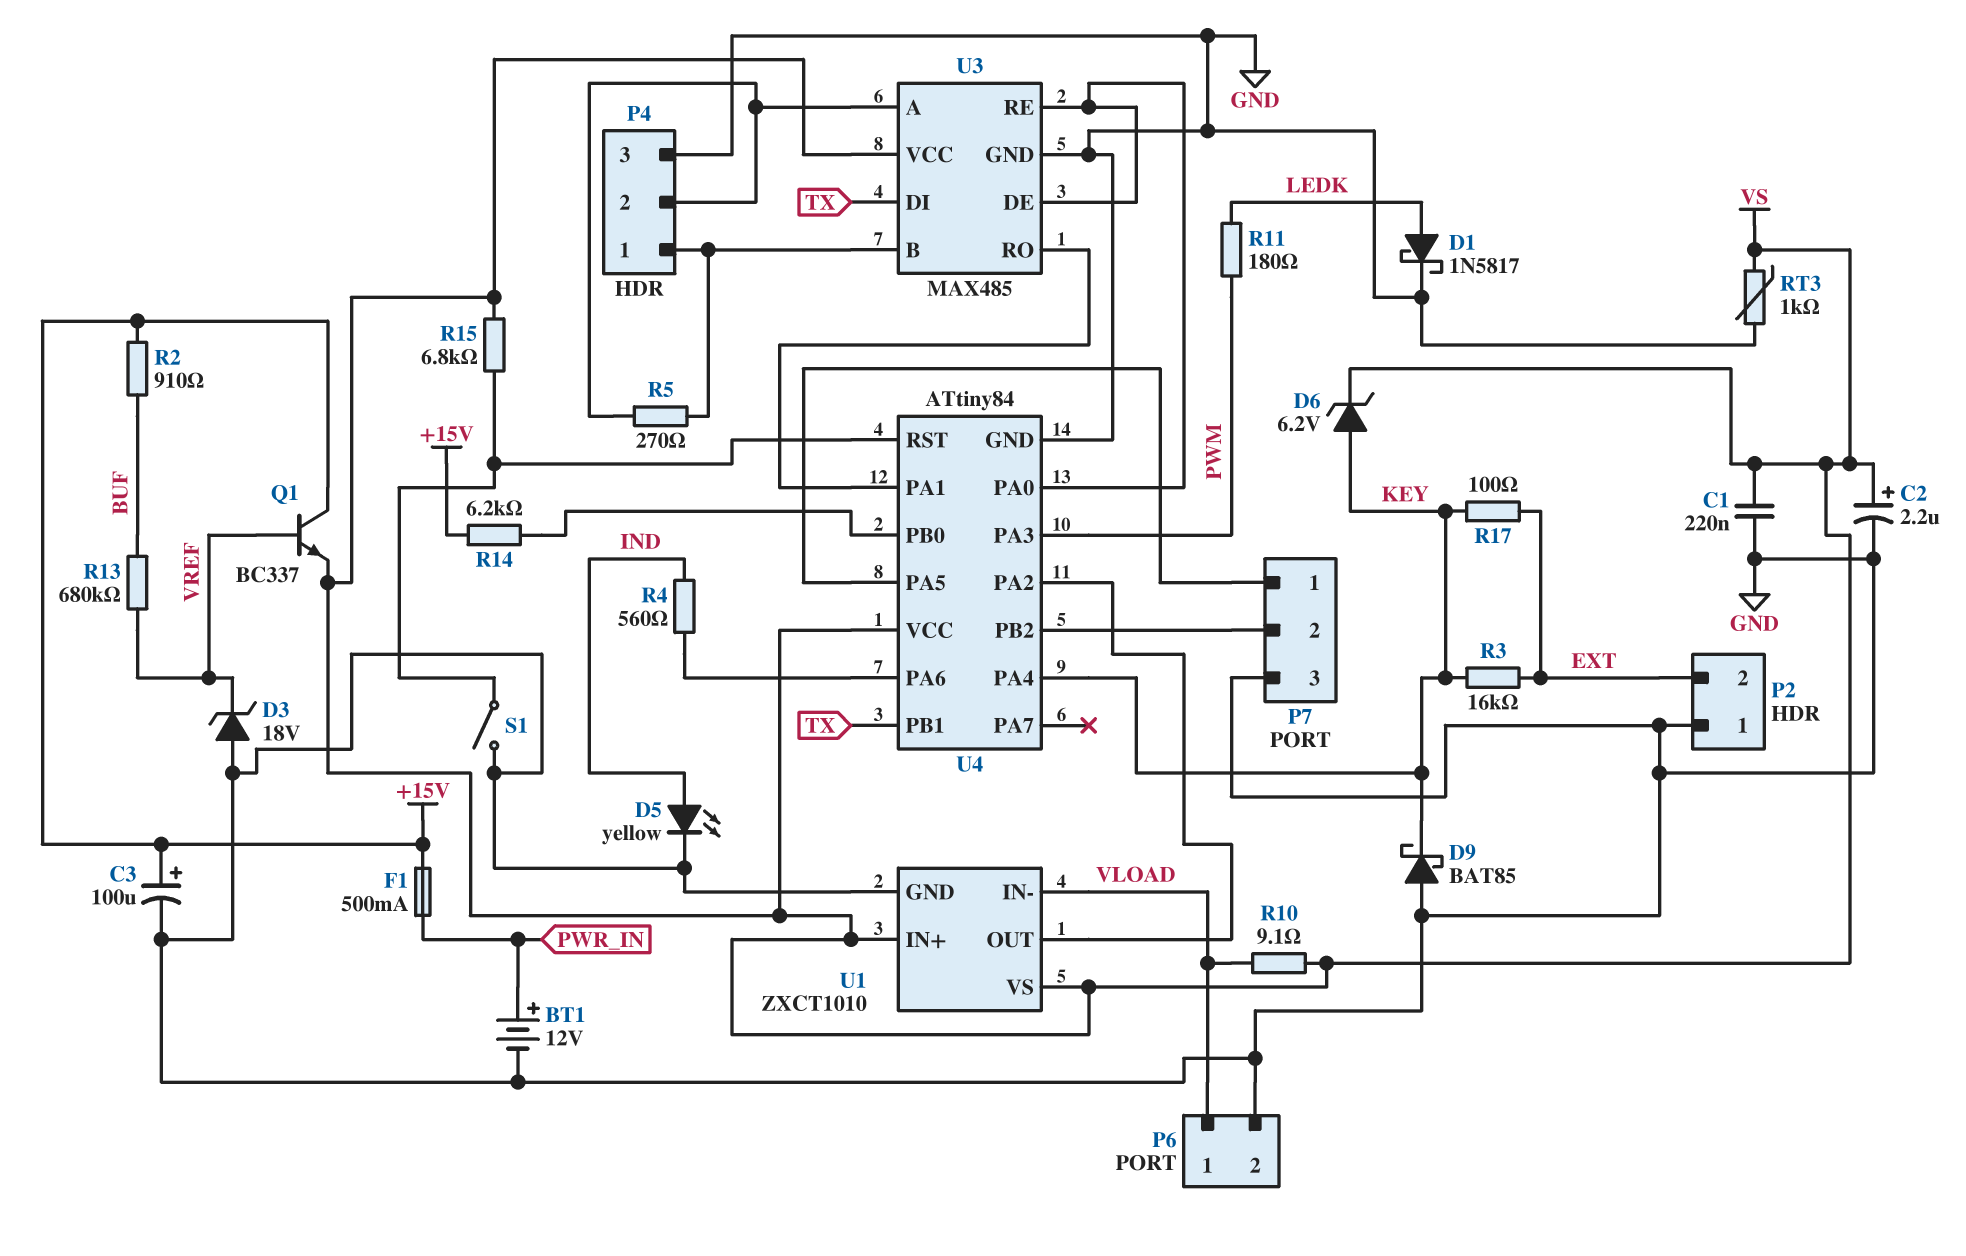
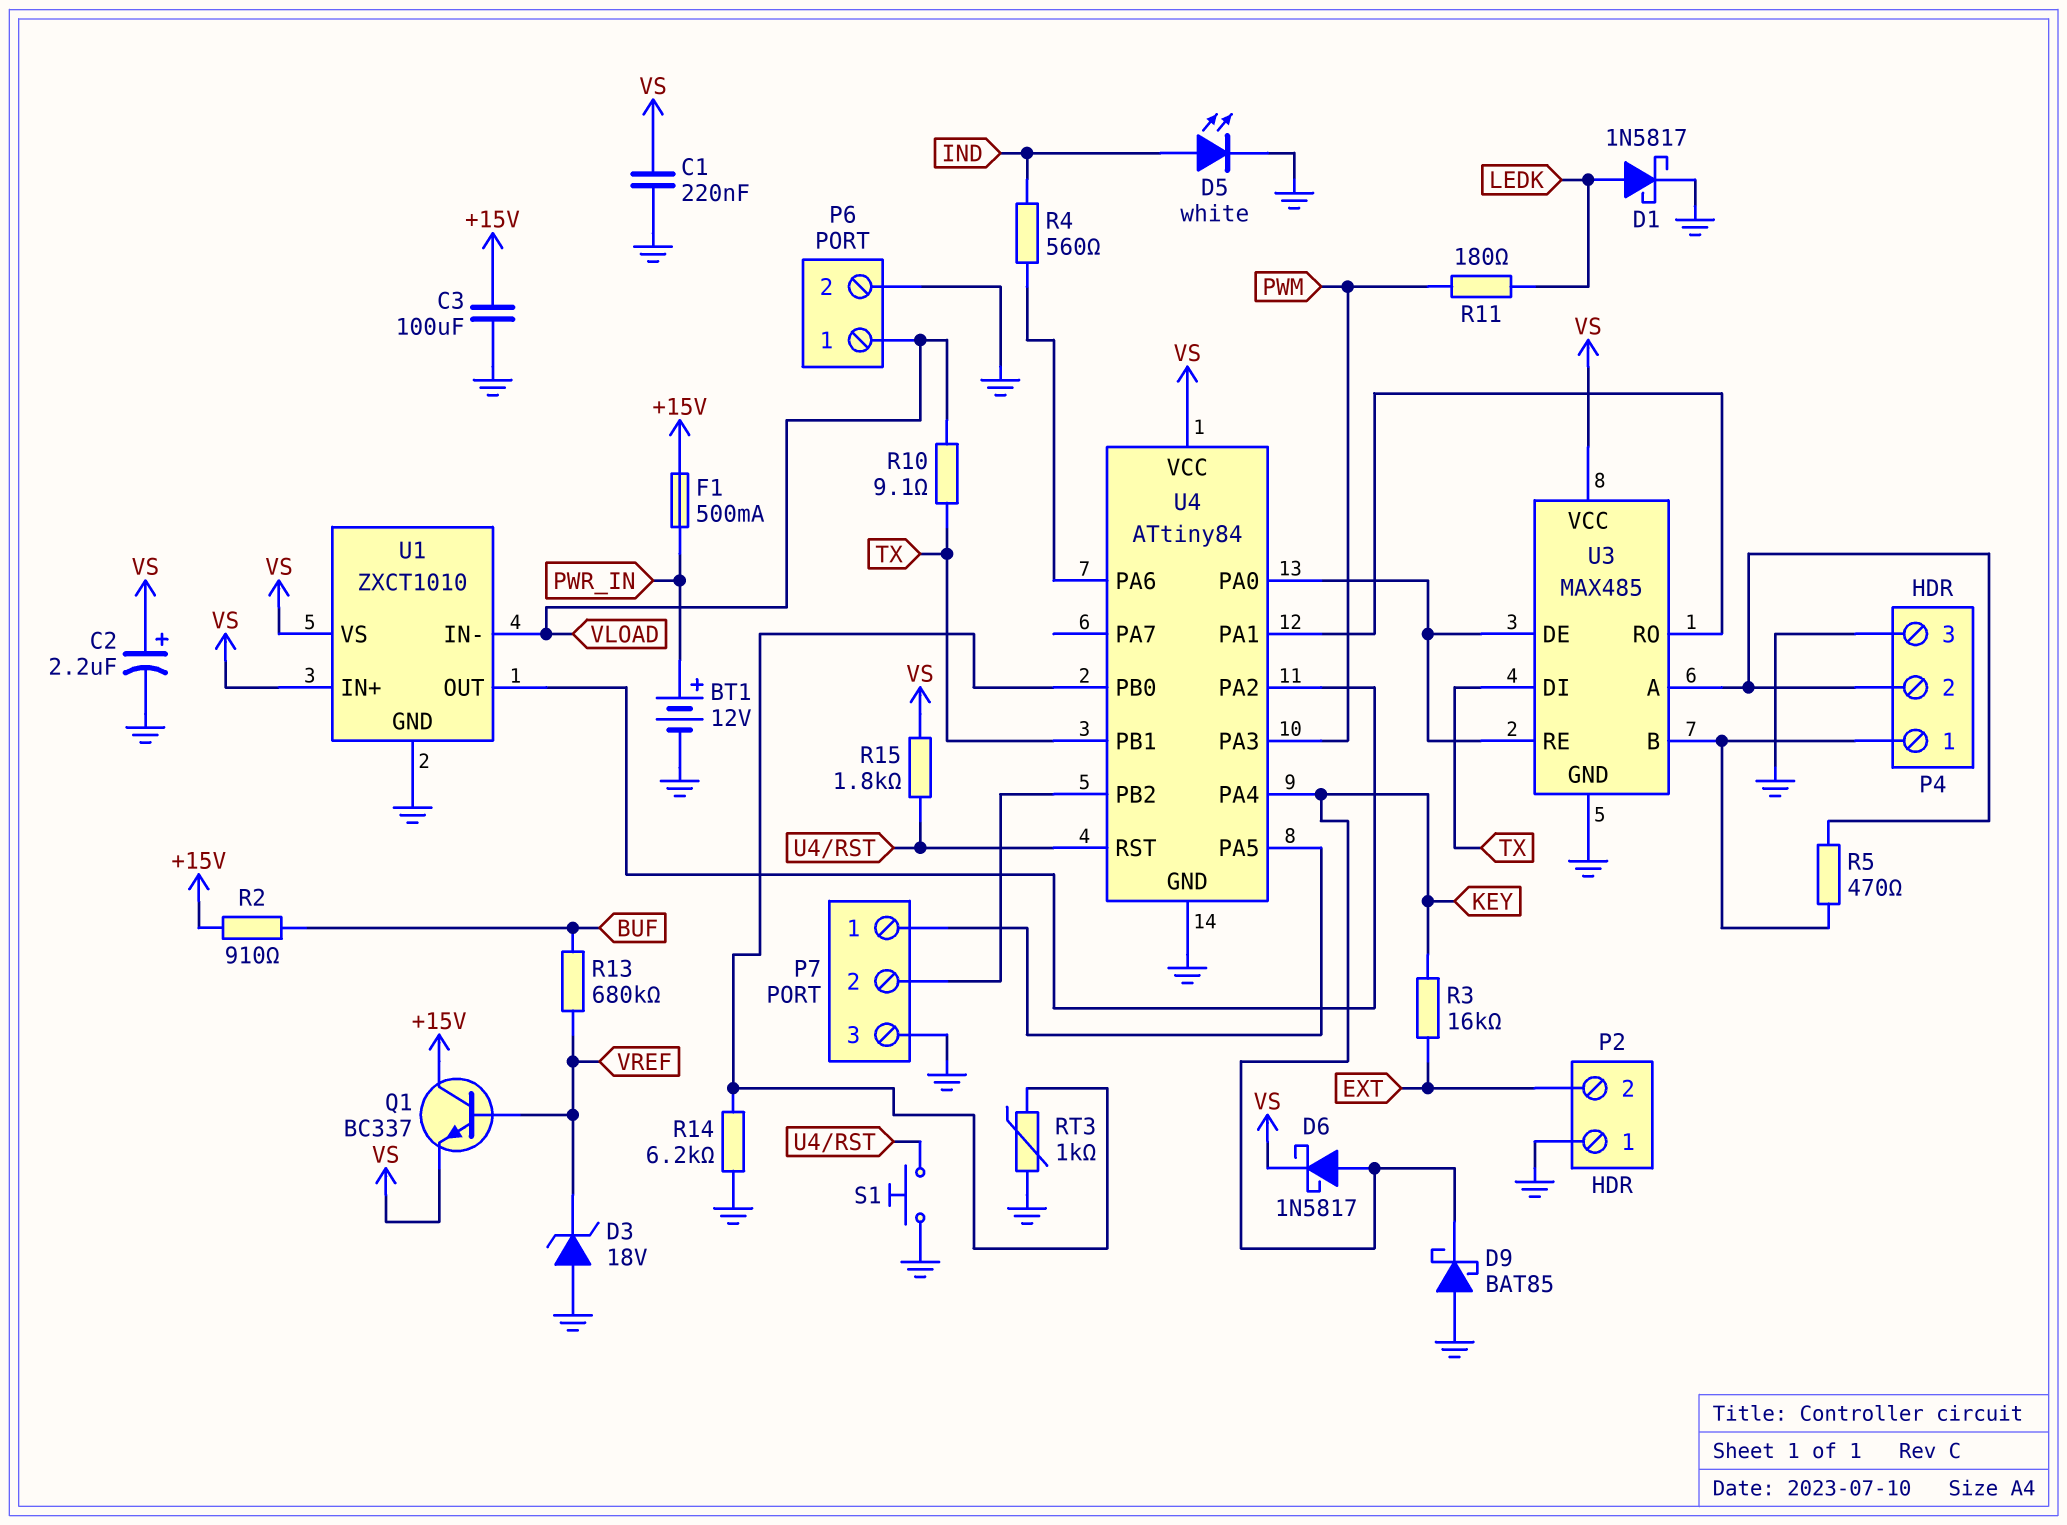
C3: 100uF (plus +15V, minus GND) -> 100uF (+15V, GND)
D5: LED yellow (A IND, K GND) -> LED white (A IND, K GND)
D6: zener 6.2V (A KEY, K VS) -> schottky 1N5817 (A KEY, K VS)
R5: 270 (P4/1, P4/2) -> 470 (P4/1, P4/2)
R10: 9.1 (VLOAD, VS) -> 9.1 (TX, VLOAD)
R14: 6.2k (+15V, U4/PB0) -> 6.2k (GND, U4/PB0)
R15: 6.8k (U4/RST, VS) -> 1.8k (U4/RST, VS)
R17: 100 (EXT, KEY) -> none
RT3: 1k (GND, VS) -> 1k (GND, U4/PB0)
S1: switch (GND, U4/RST) -> button (GND, U4/RST)

